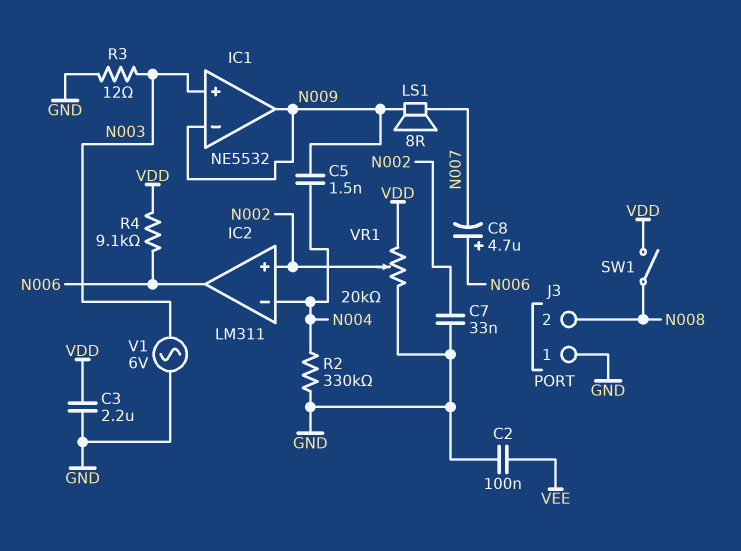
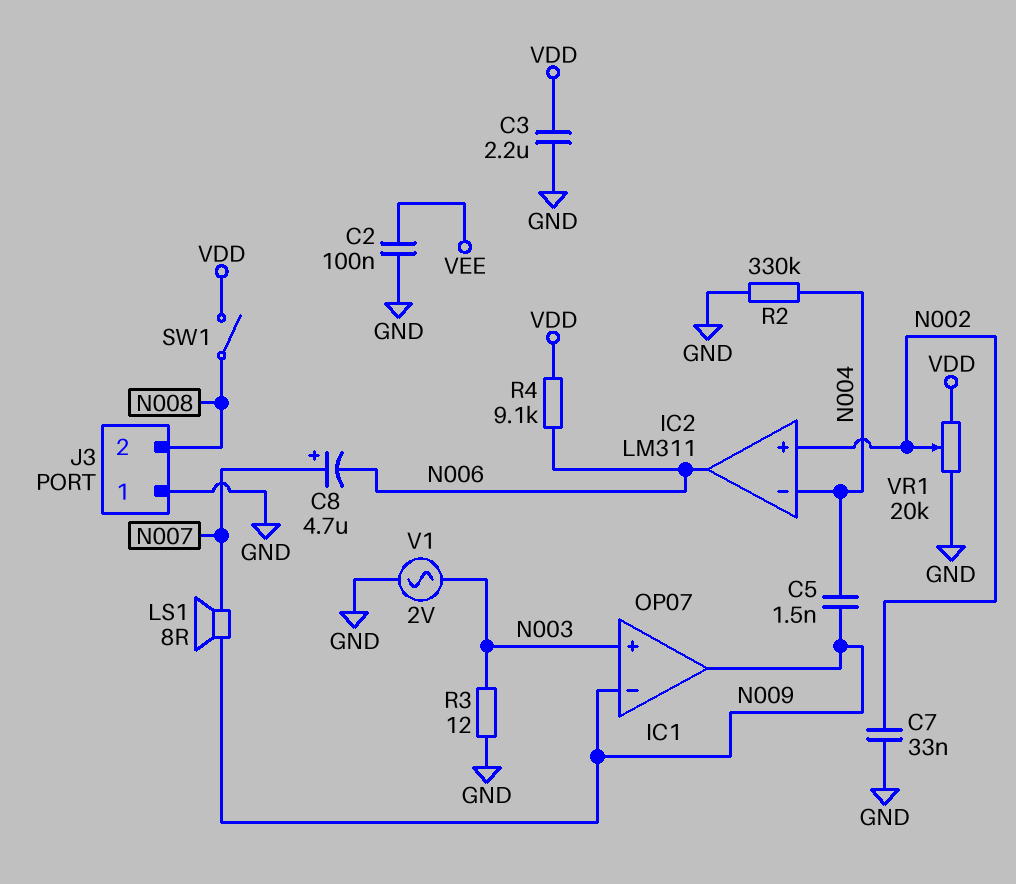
C8: 4.7uF (plus N006, minus N007) -> 4.7uF (plus N007, minus N006)
IC1: NE5532 -> OP07
V1: AC 6V (GND, N003) -> AC 2V (GND, N003)

